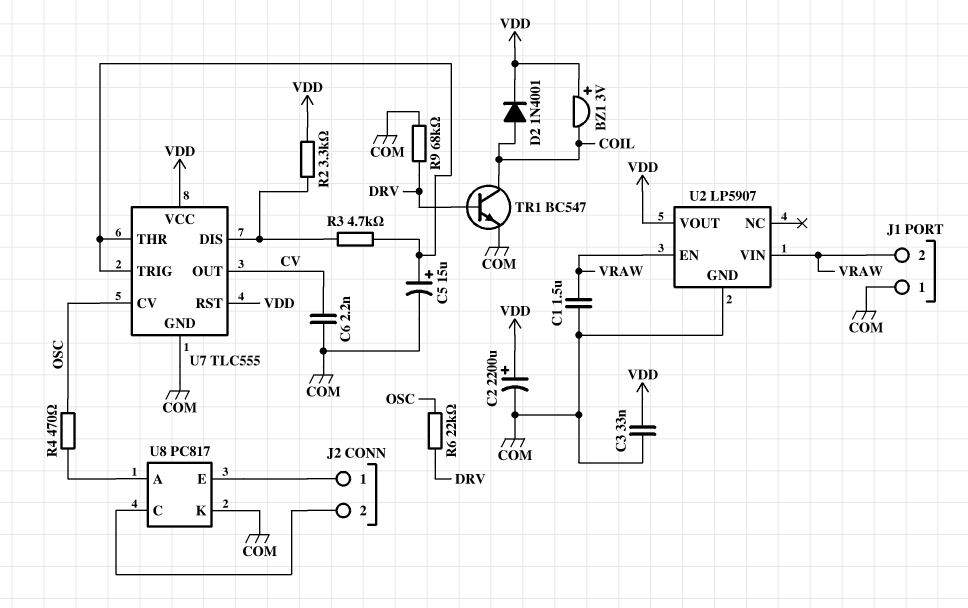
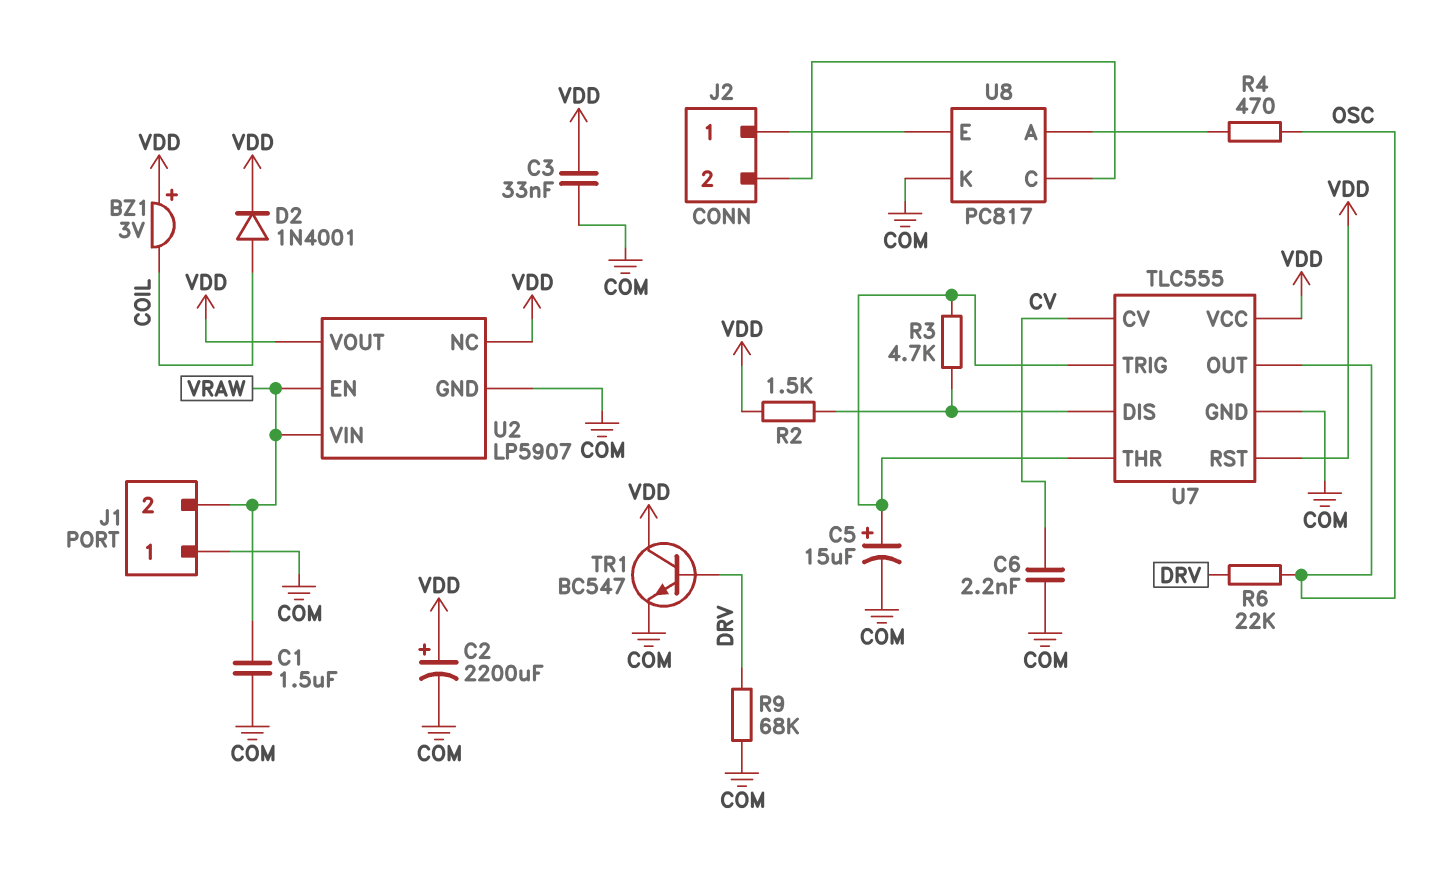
R2: 3.3k (U7/DIS, VDD) -> 1.5k (U7/DIS, VDD)
TR1: NPN BC547 (B DRV, C COIL, E COM) -> NPN BC547 (B DRV, C VDD, E COM)
U2 pin NC: none -> VDD
U7 pin CV: OSC -> CV
U7 pin OUT: CV -> OSC

